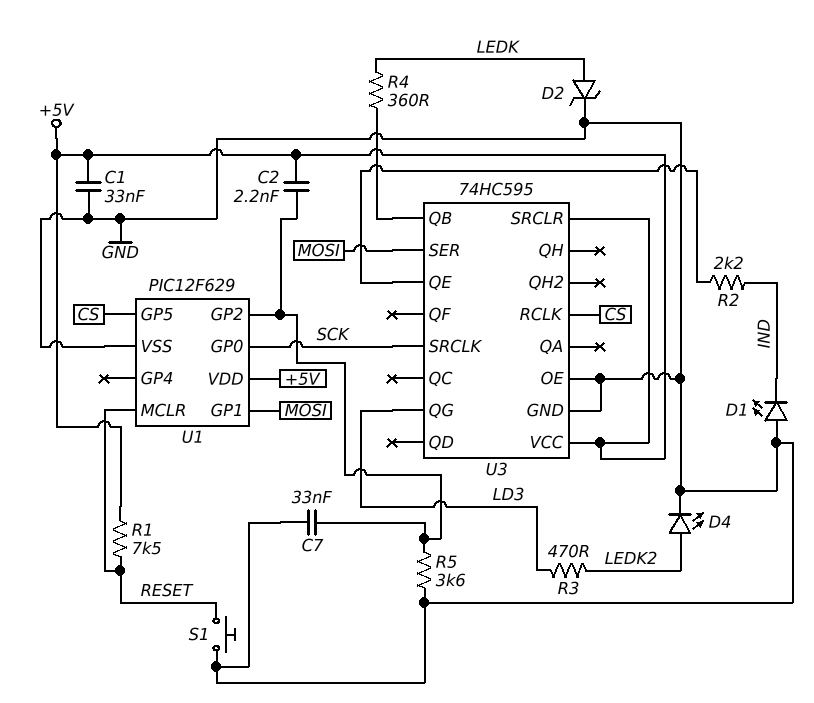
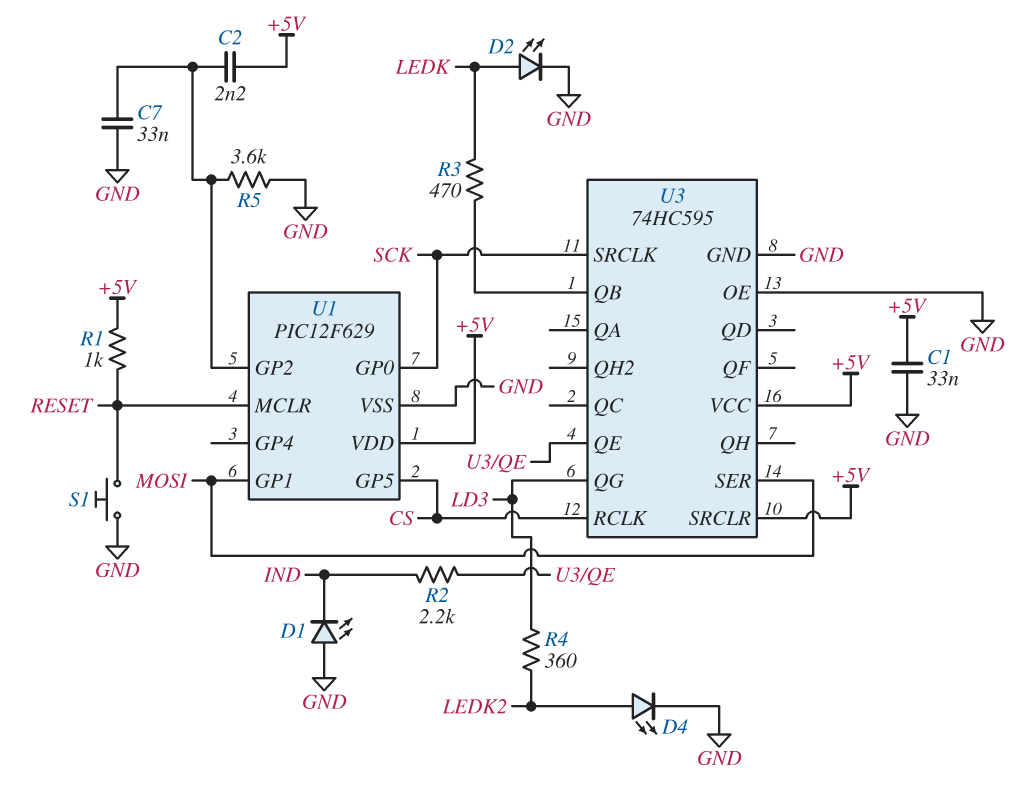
D2: zener (A LEDK, K GND) -> LED (A LEDK, K GND)
R1: 7.5k (+5V, RESET) -> 1k (+5V, RESET)
R3: 470 (LD3, LEDK2) -> 470 (LEDK, U3/QB)
R4: 360 (LEDK, U3/QB) -> 360 (LD3, LEDK2)

